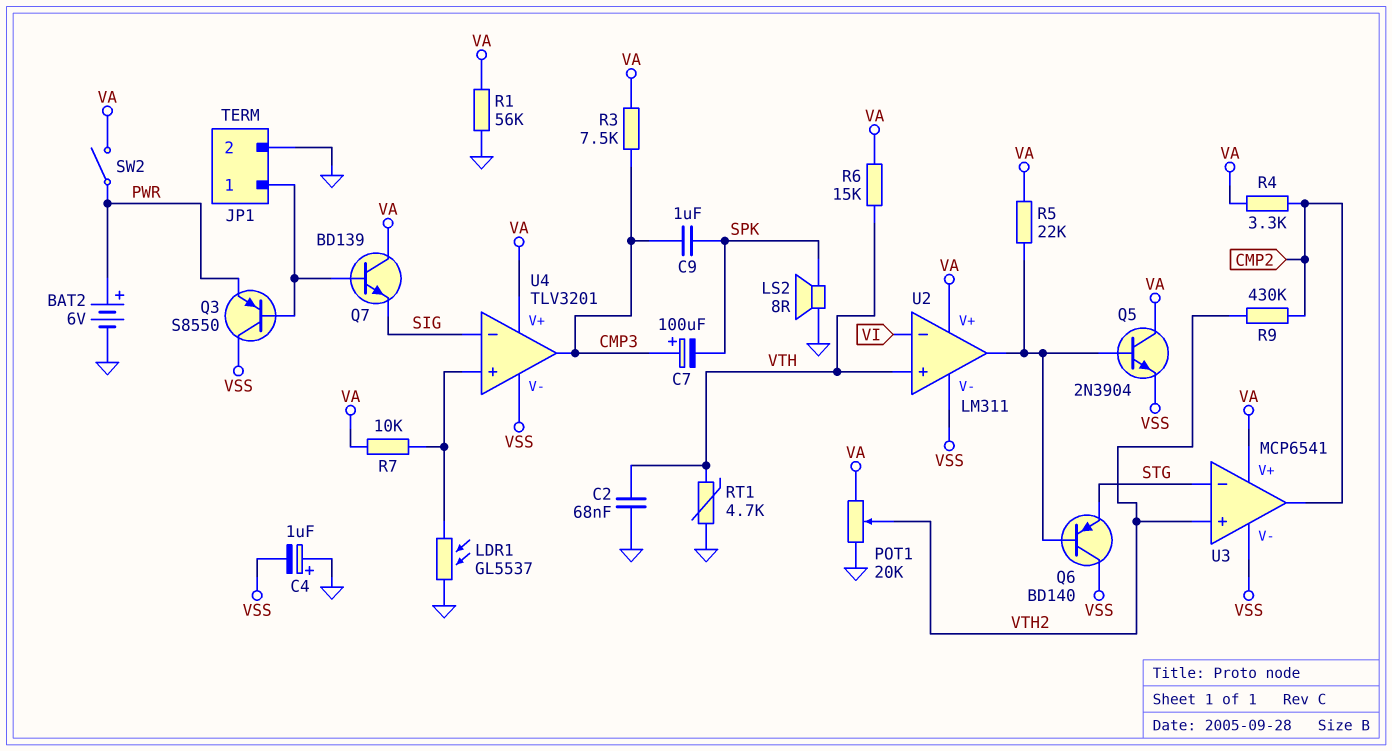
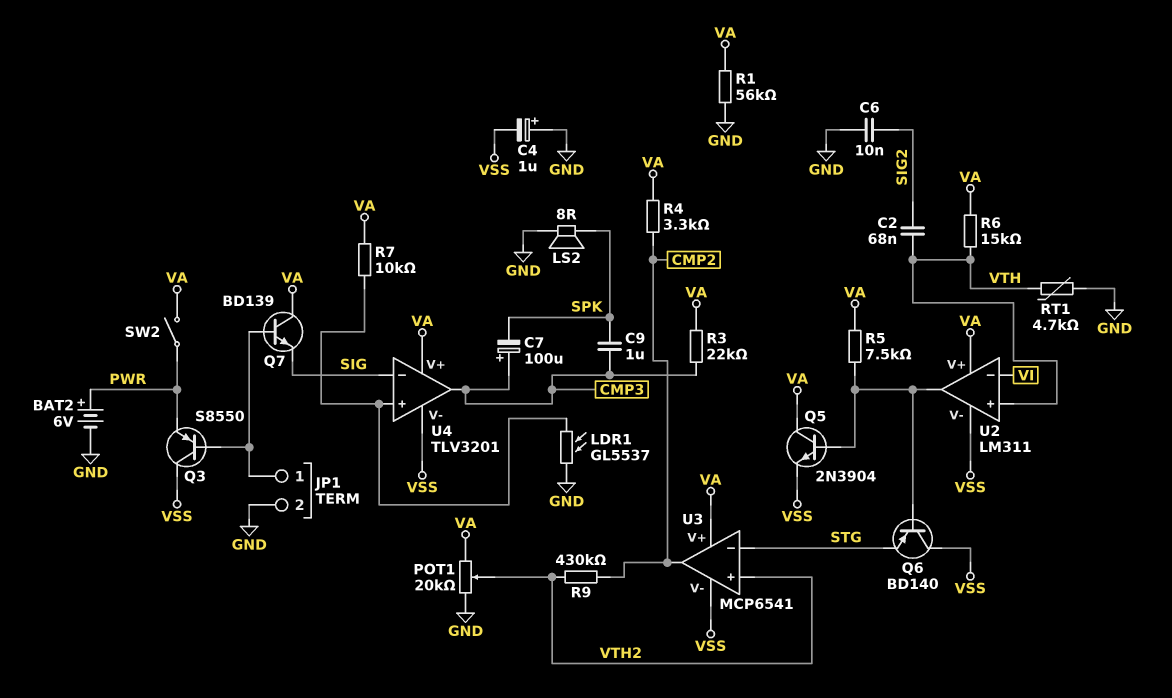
C2: 68nF (GND, VTH) -> 68nF (SIG2, VTH)
C6: none -> 10nF (GND, SIG2)
R3: 7.5k (CMP3, VA) -> 22k (CMP3, VA)
R5: 22k (U2/out, VA) -> 7.5k (U2/out, VA)

